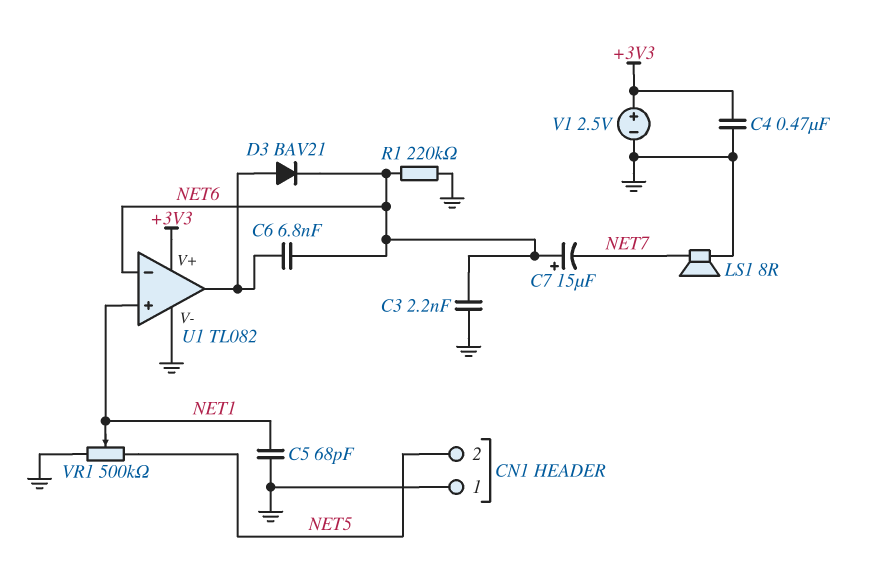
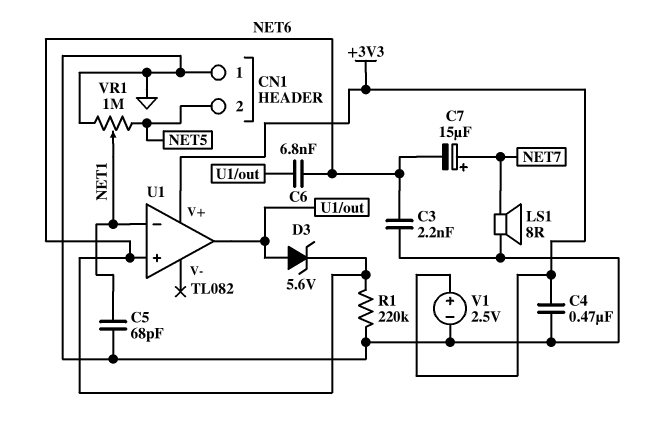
C7: 15uF (plus NET6, minus NET7) -> 15uF (plus NET7, minus NET6)
D3: diode BAV21 (A U1/out, K NET6) -> zener 5.6V (A U1/out, K NET6)
U1 pin V-: GND -> none
U1 pin in+: NET1 -> NET6
U1 pin in-: NET6 -> NET1
VR1: 500k (GND, NET5, wiper NET1) -> 1M (GND, NET5, wiper NET1)

